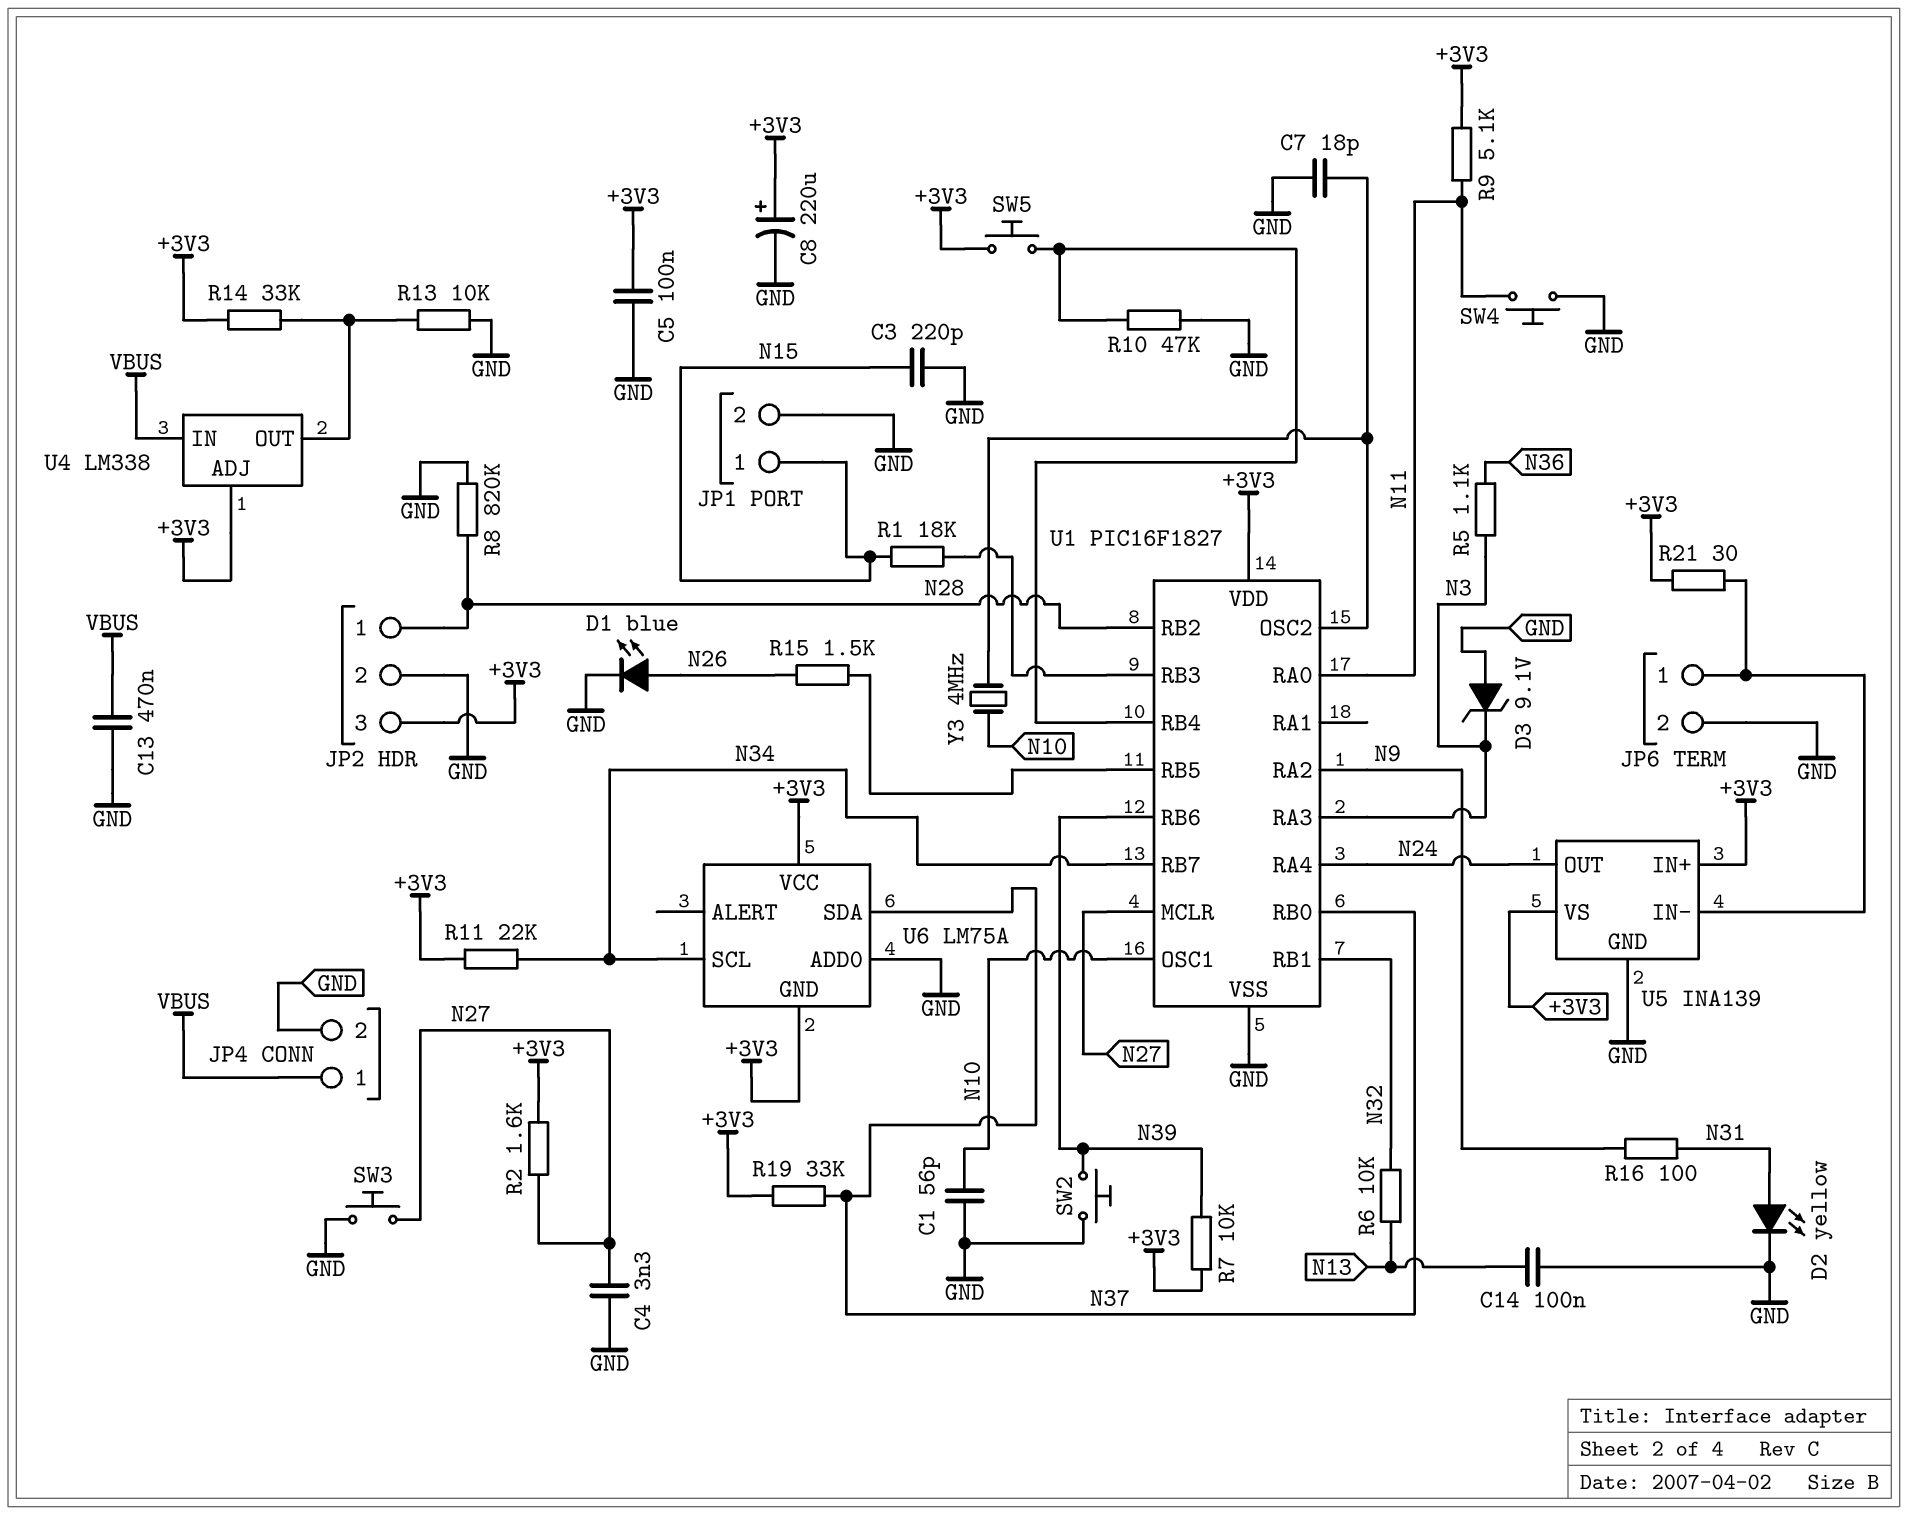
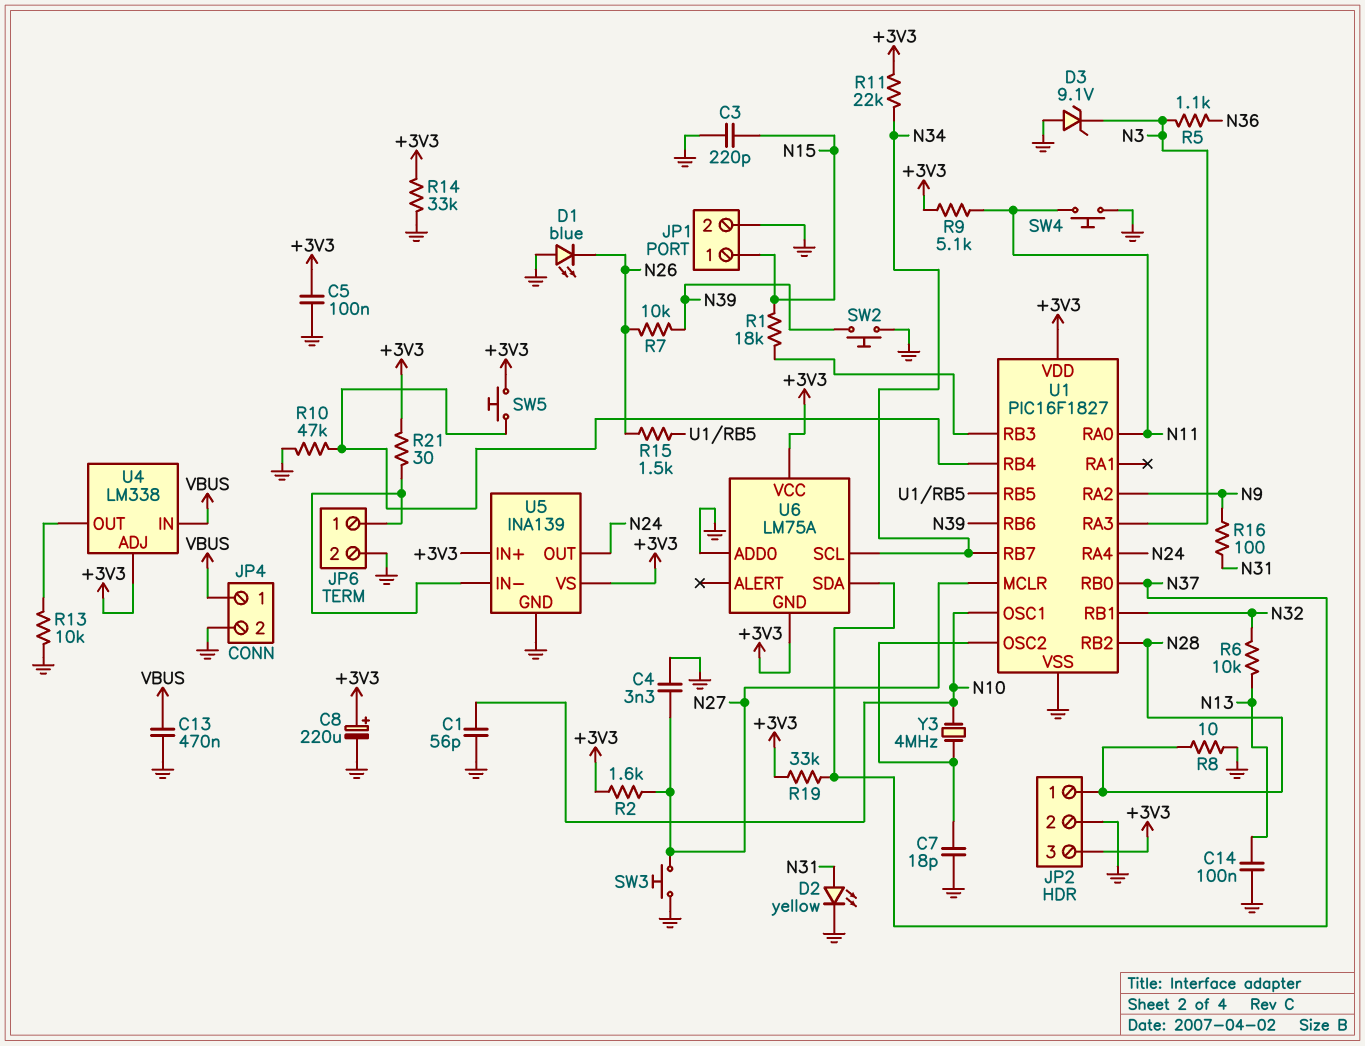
D1: LED blue (A N26, K GND) -> LED blue (A GND, K N26)
R7: 10k (+3V3, N39) -> 10k (N26, N39)
R8: 820k (GND, N28) -> 10 (GND, N28)
R14: 33k (+3V3, U4/OUT) -> 33k (+3V3, GND)

